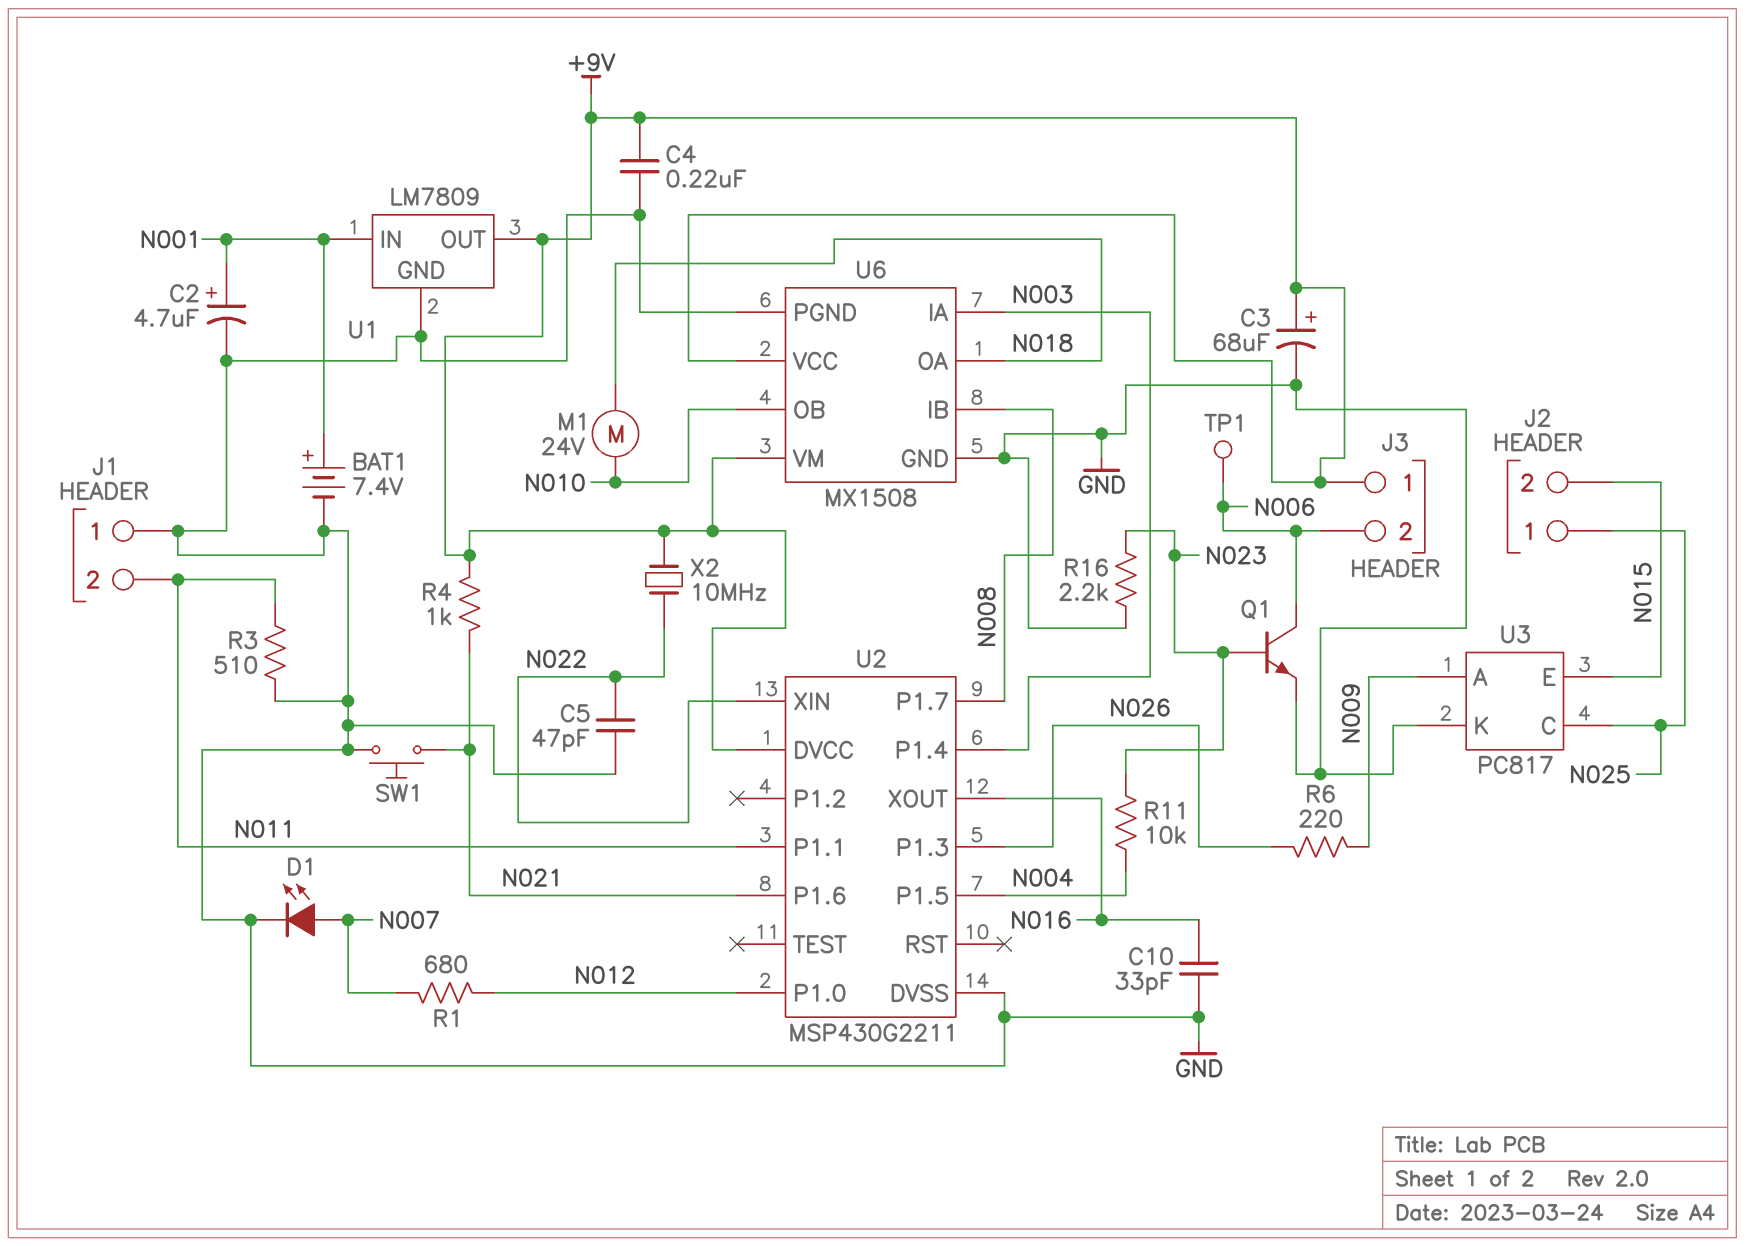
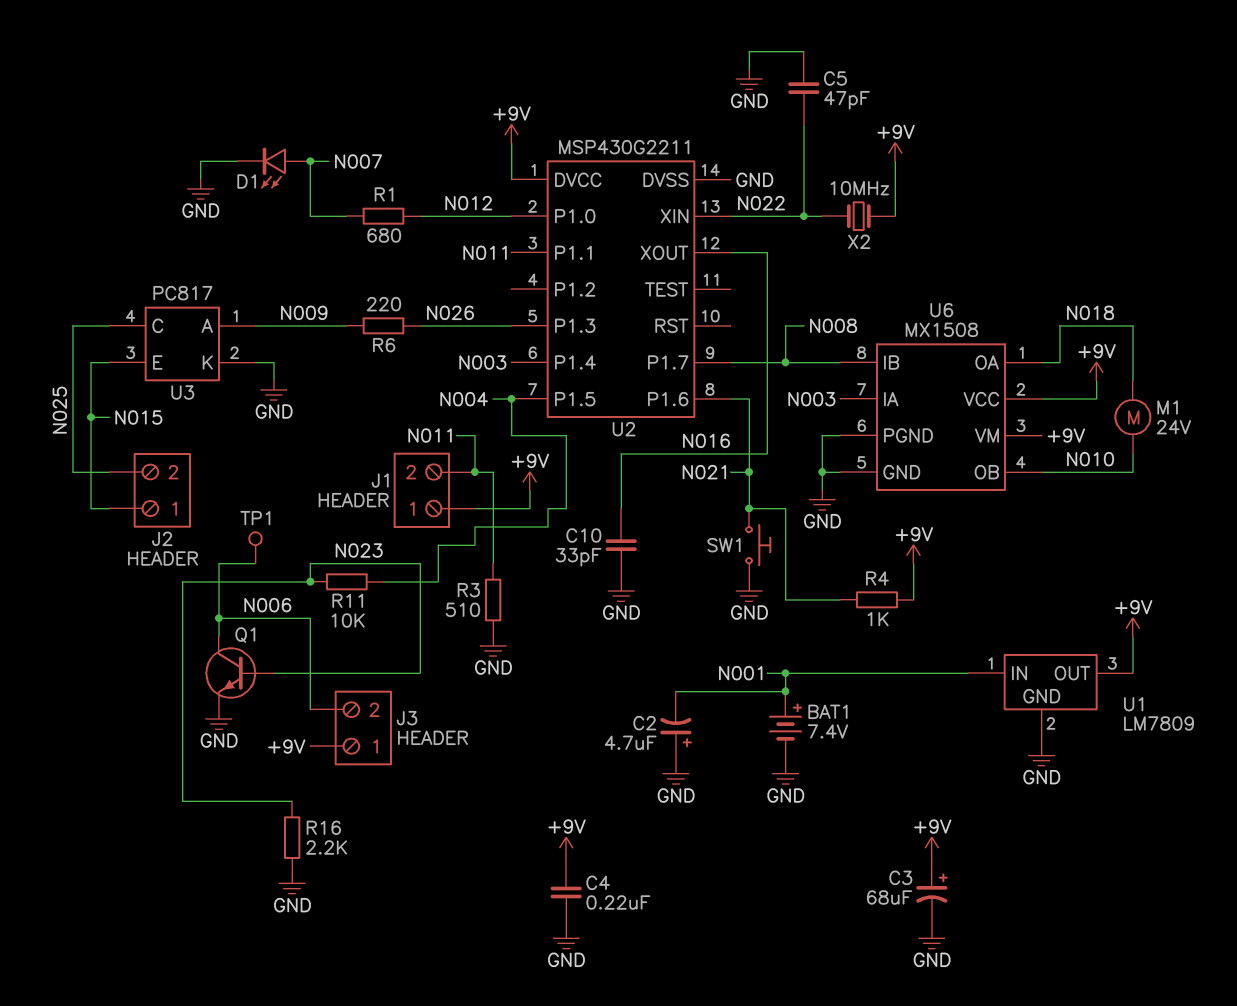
C2: 4.7uF (plus N001, minus GND) -> 4.7uF (plus GND, minus N001)
J1 pin 1: GND -> +9V
J2 pin 1: N025 -> N015
J2 pin 2: N015 -> N025

